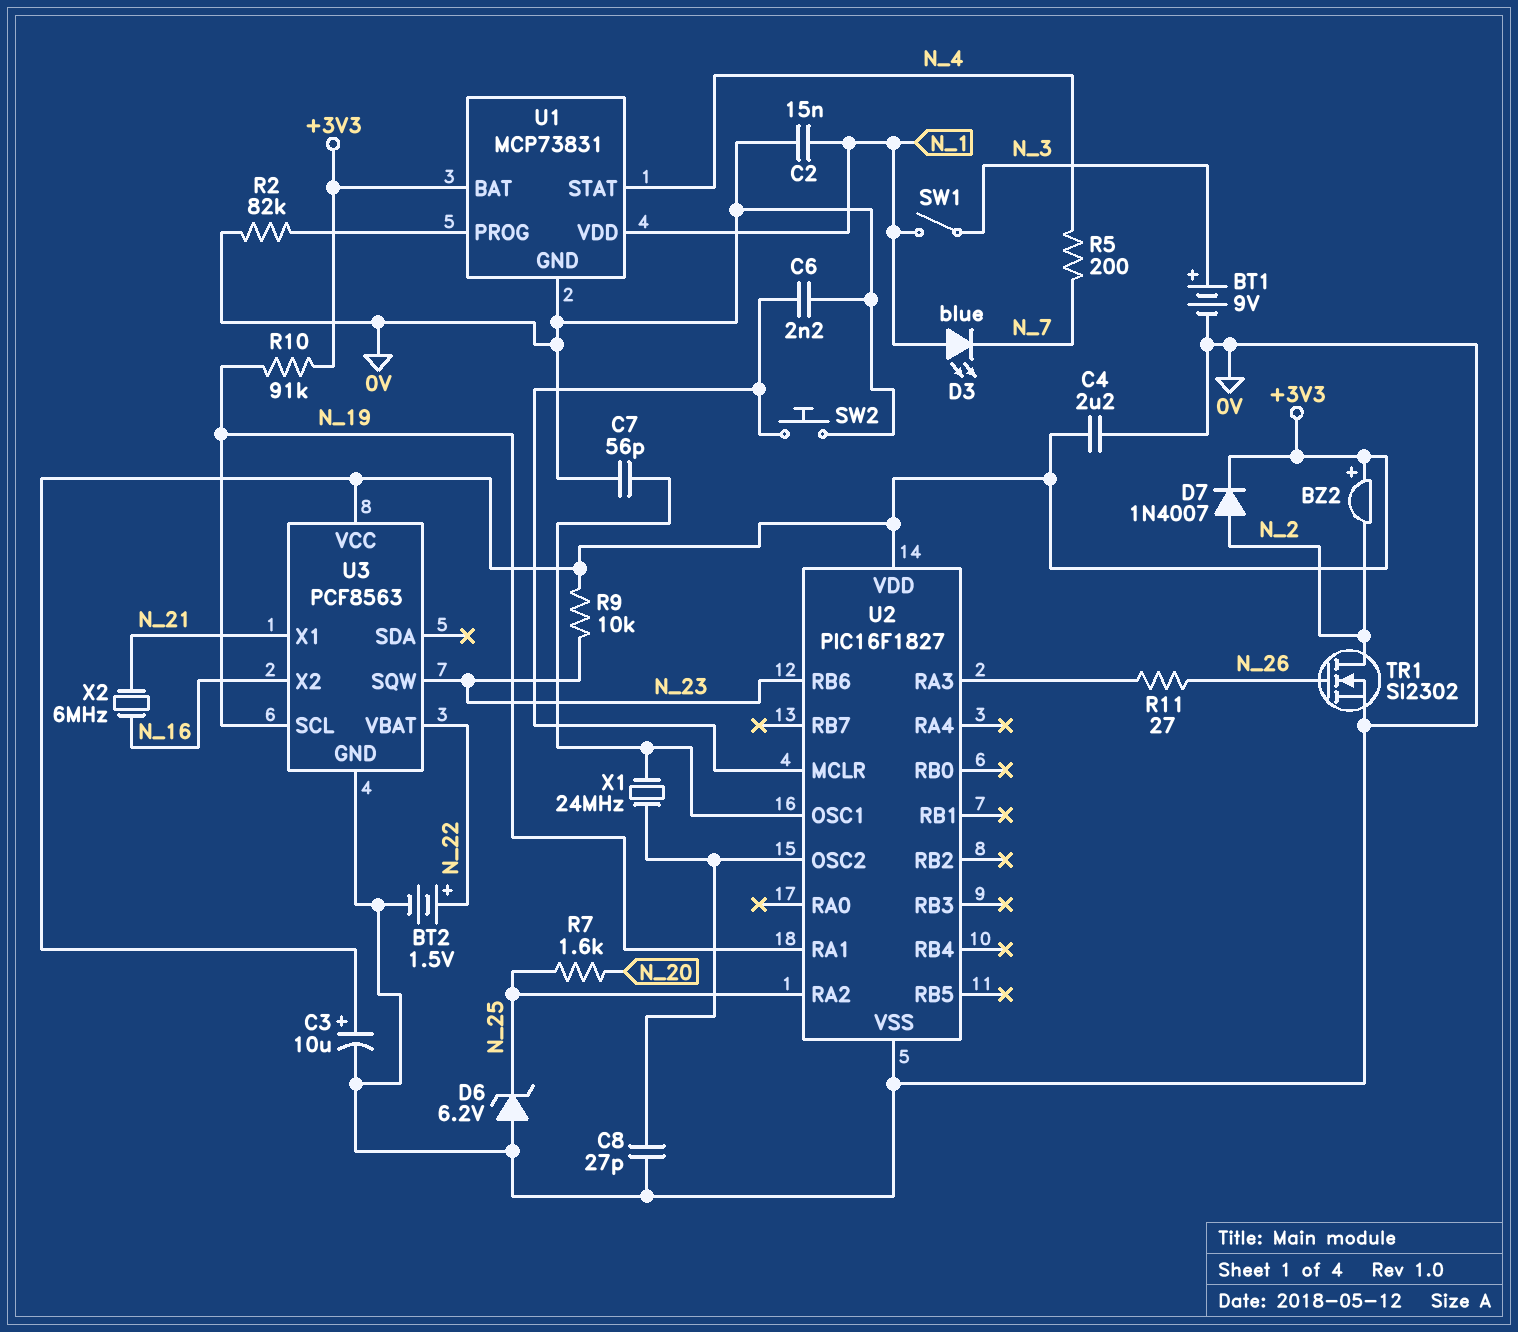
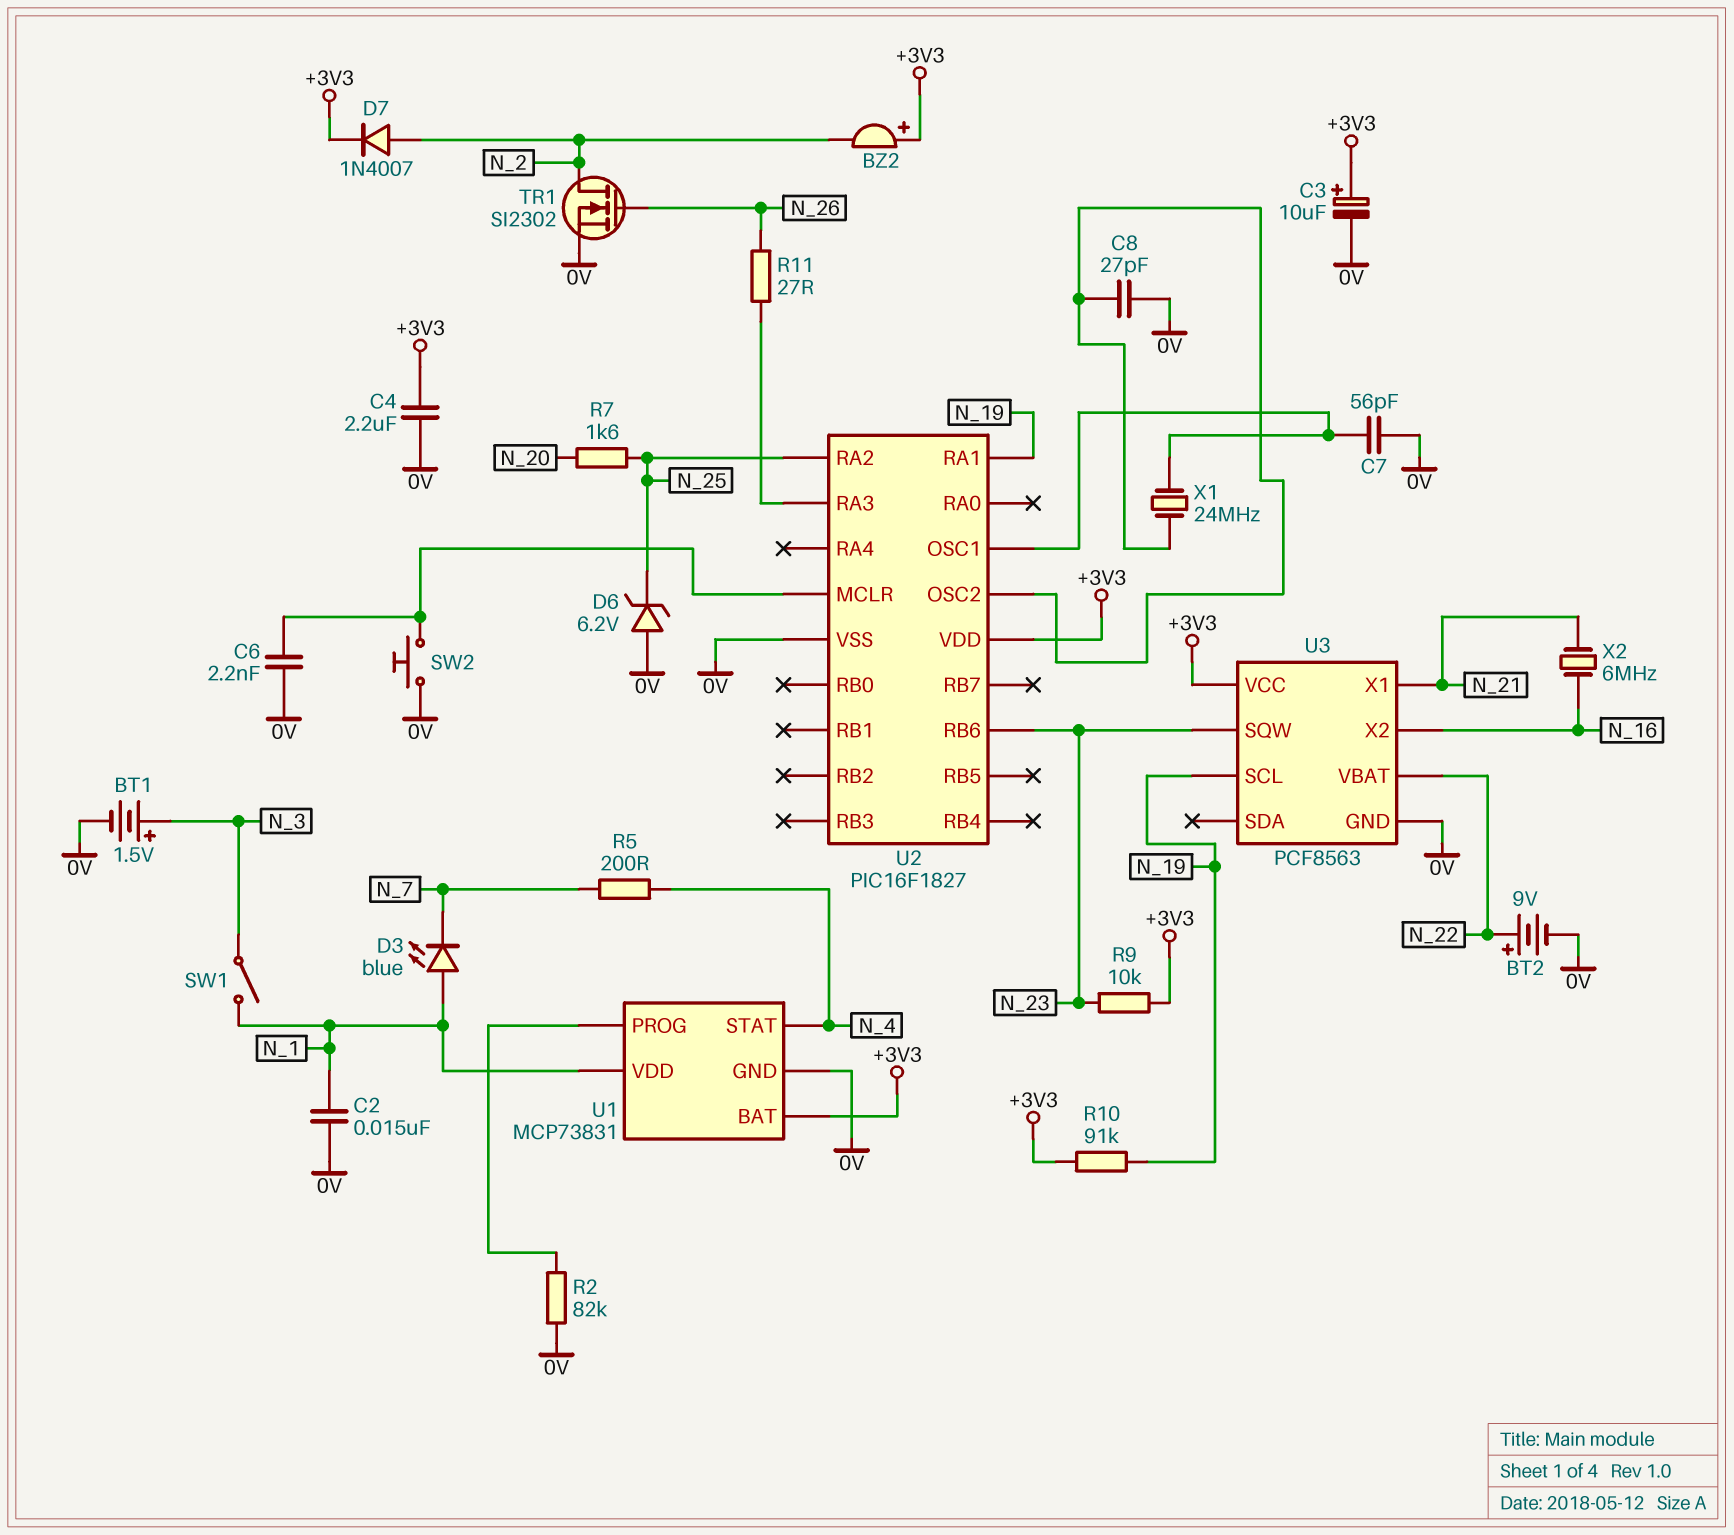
BT1: 9V (plus N_3, minus 0V) -> 1.5V (plus N_3, minus 0V)
BT2: 1.5V (plus N_22, minus 0V) -> 9V (plus N_22, minus 0V)

